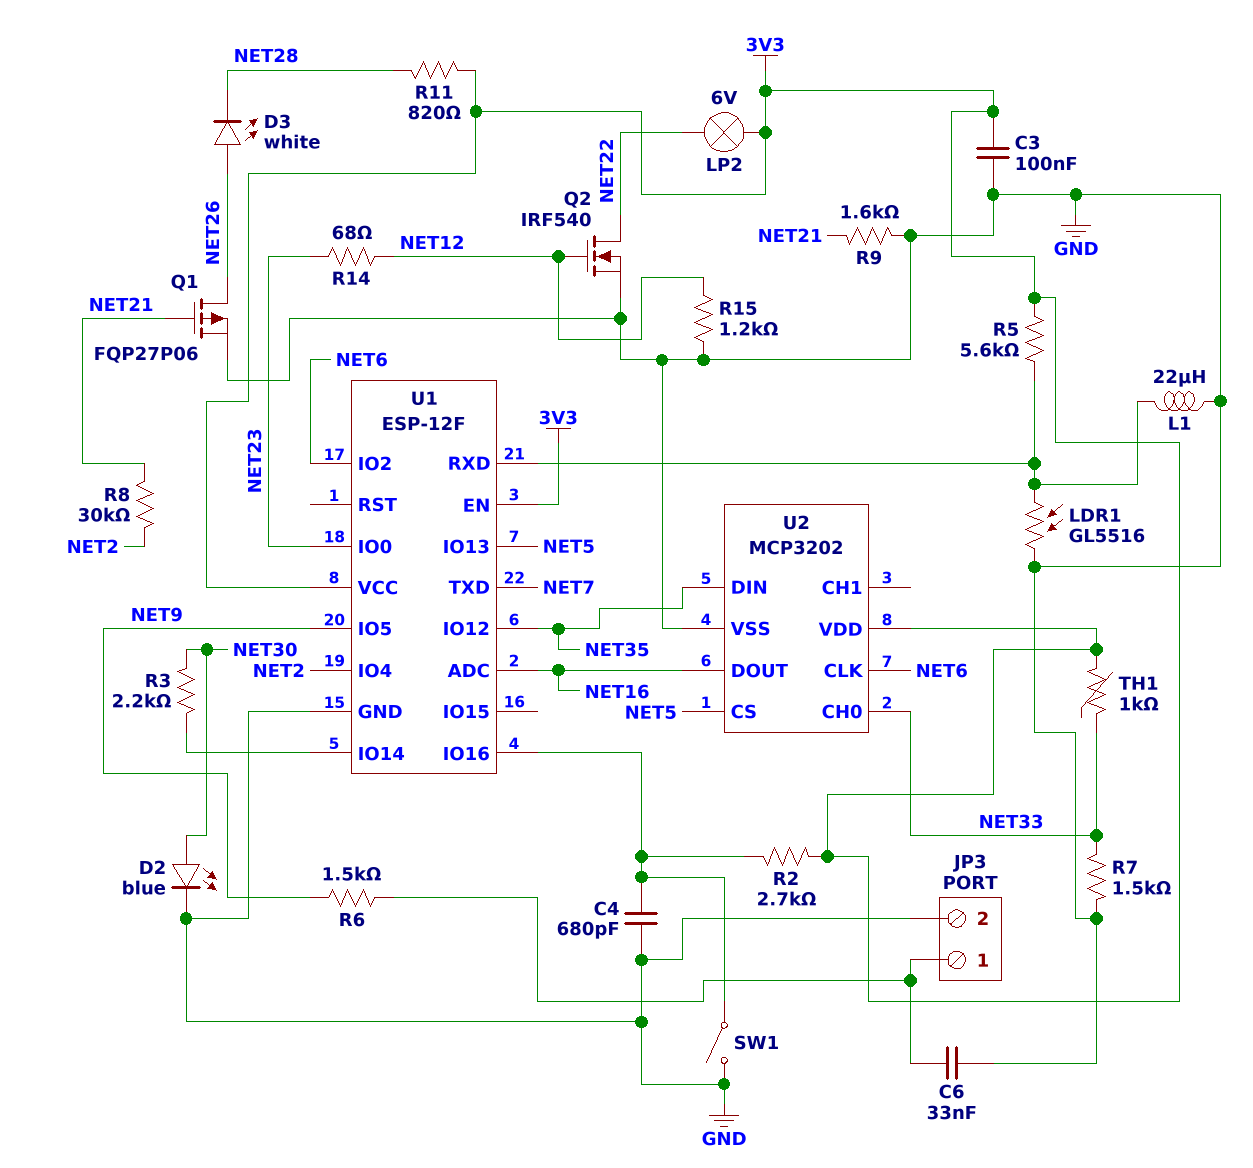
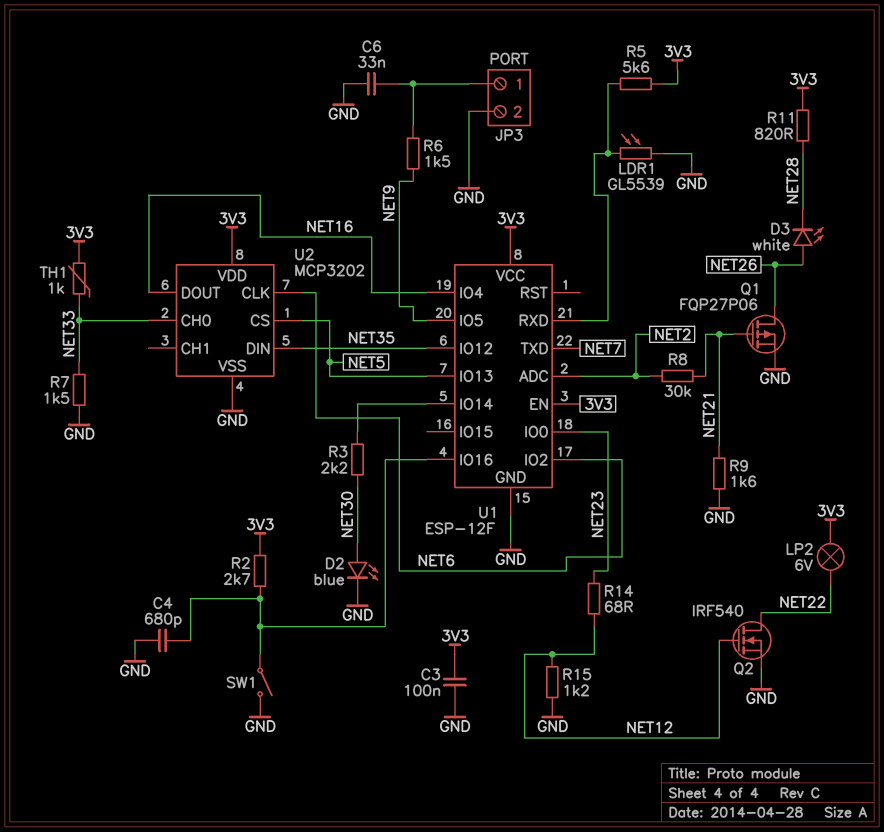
L1: 22uH (GND, U1/RXD) -> none
LDR1: GL5516 (GND, U1/RXD) -> GL5539 (GND, U1/RXD)
U1 pin ADC: NET16 -> NET2
U1 pin IO4: NET2 -> NET16

